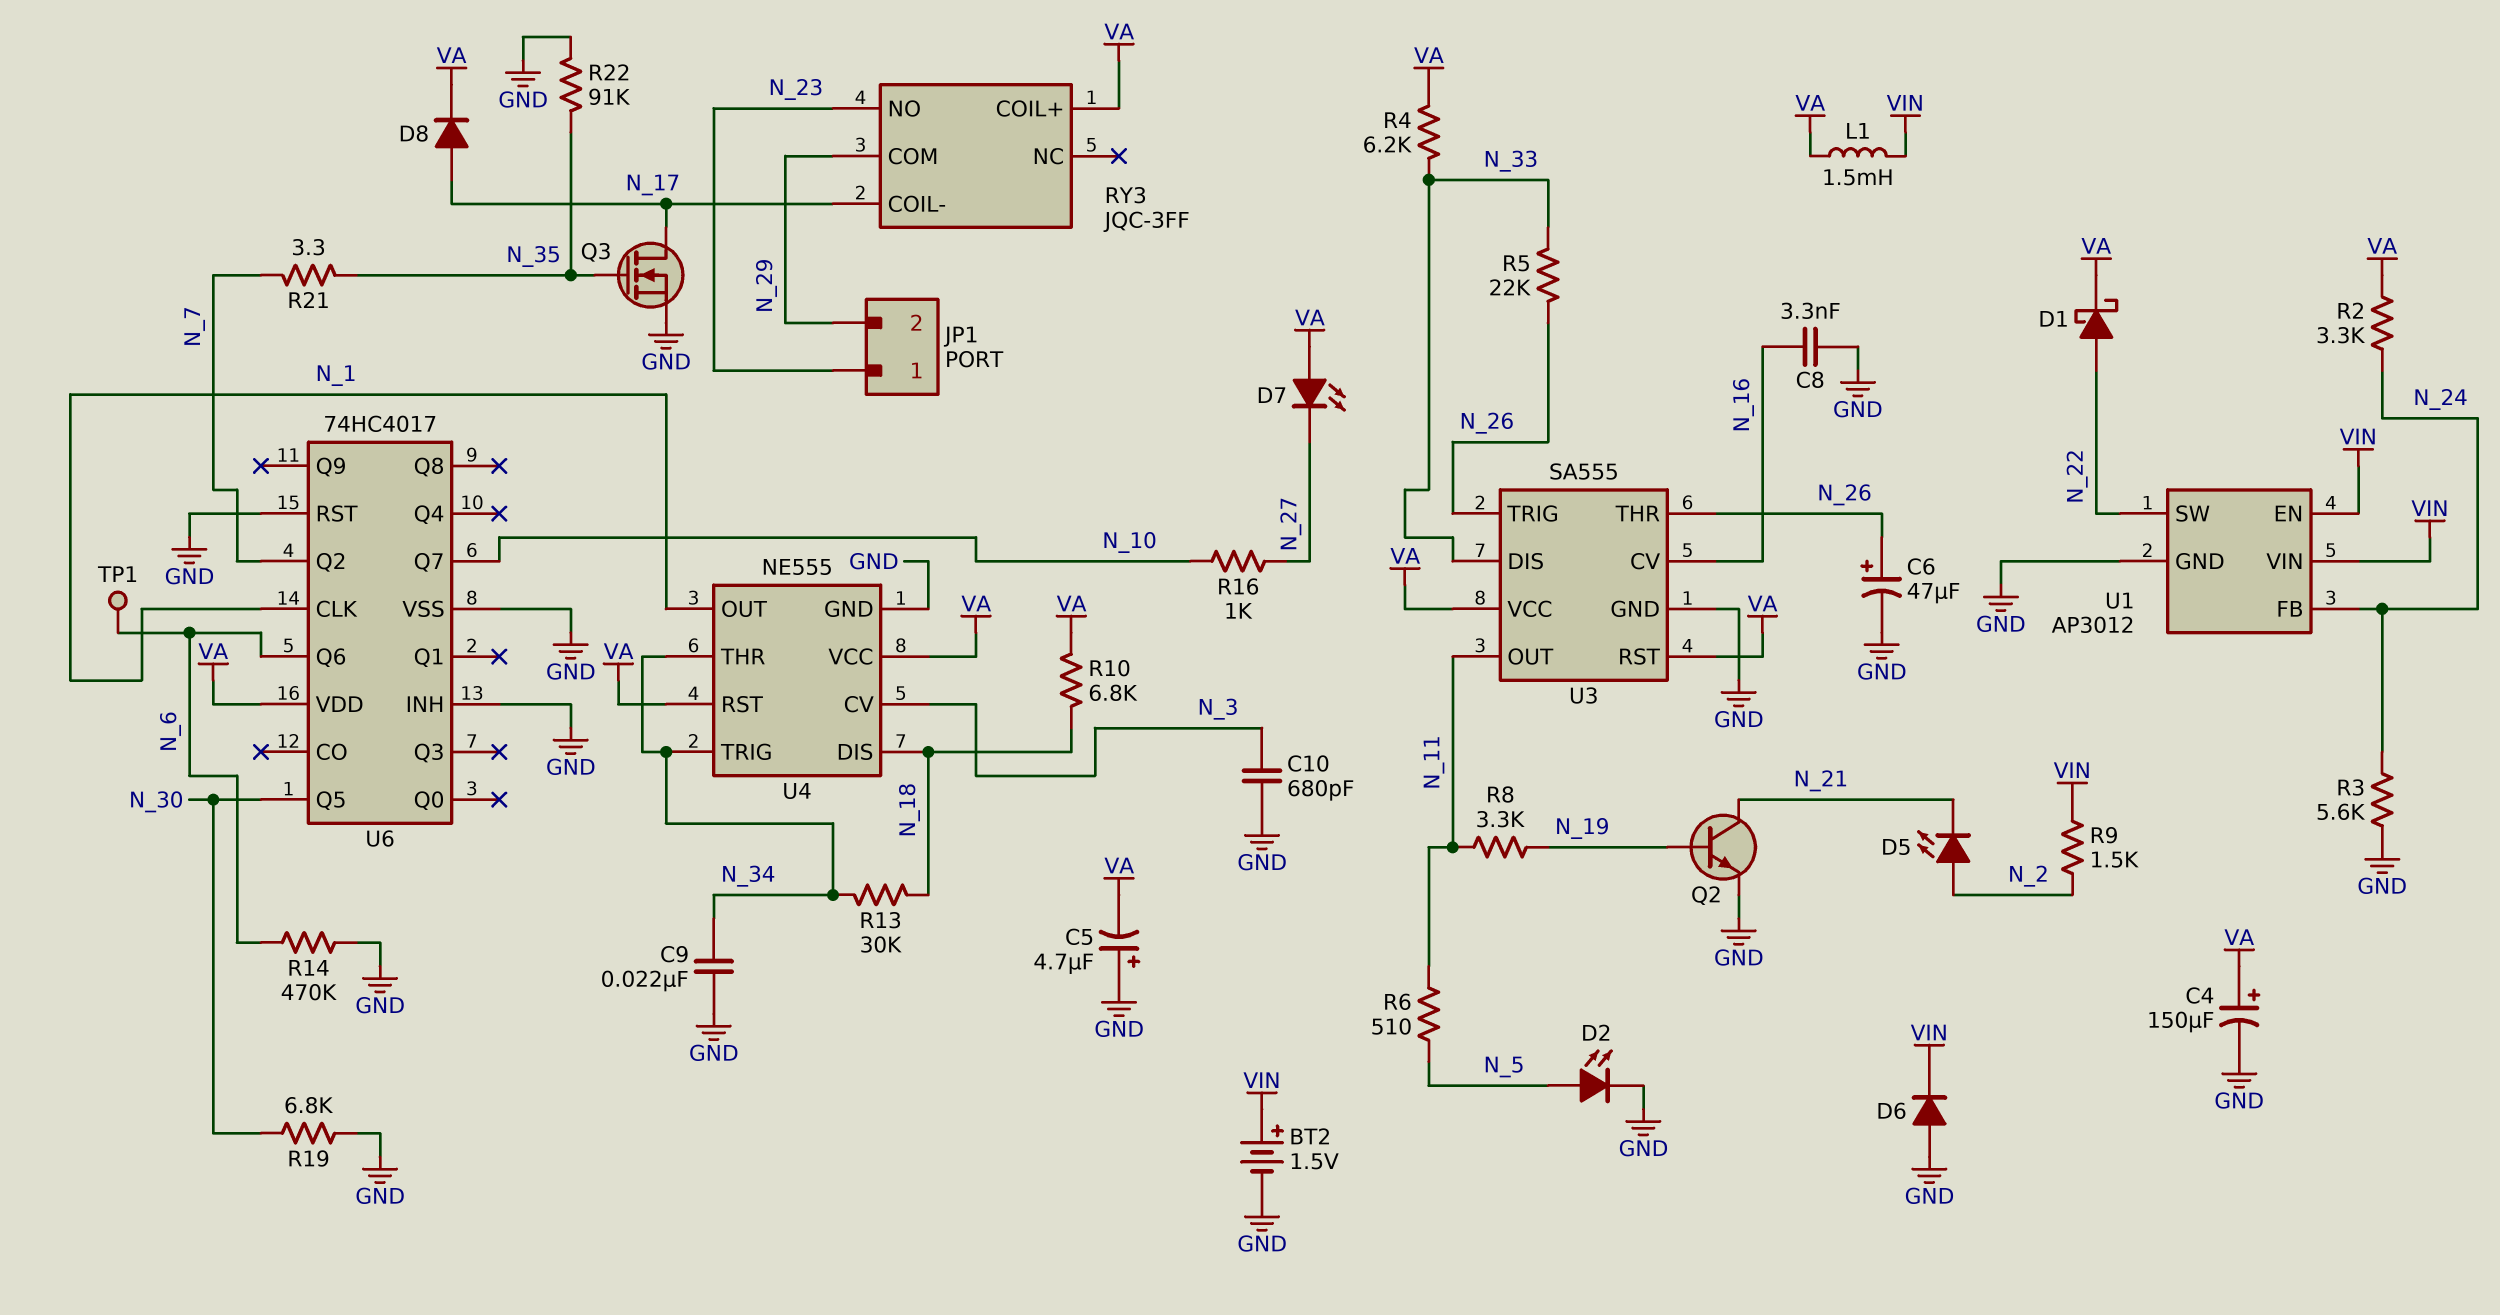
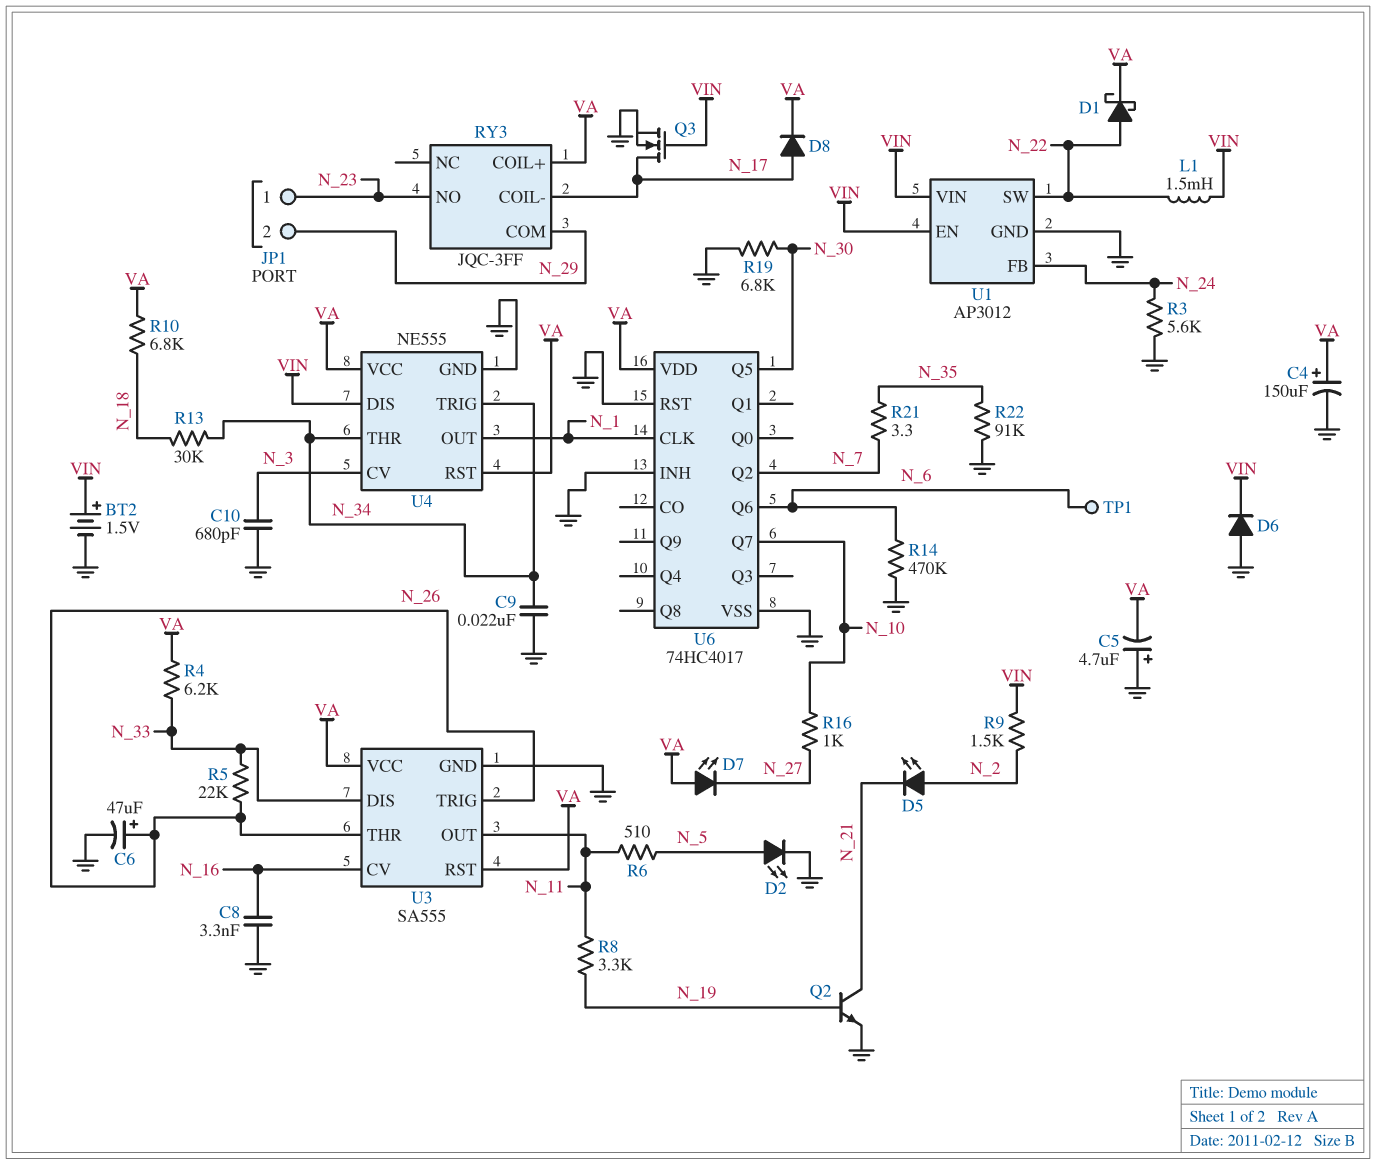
L1: 1.5mH (VA, VIN) -> 1.5mH (N_22, VIN)
Q3: NMOS (G N_35, D N_17, S GND) -> NMOS (G VIN, D N_17, S GND)
R2: 3.3k (N_24, VA) -> none
U4 pin DIS: N_18 -> VIN

